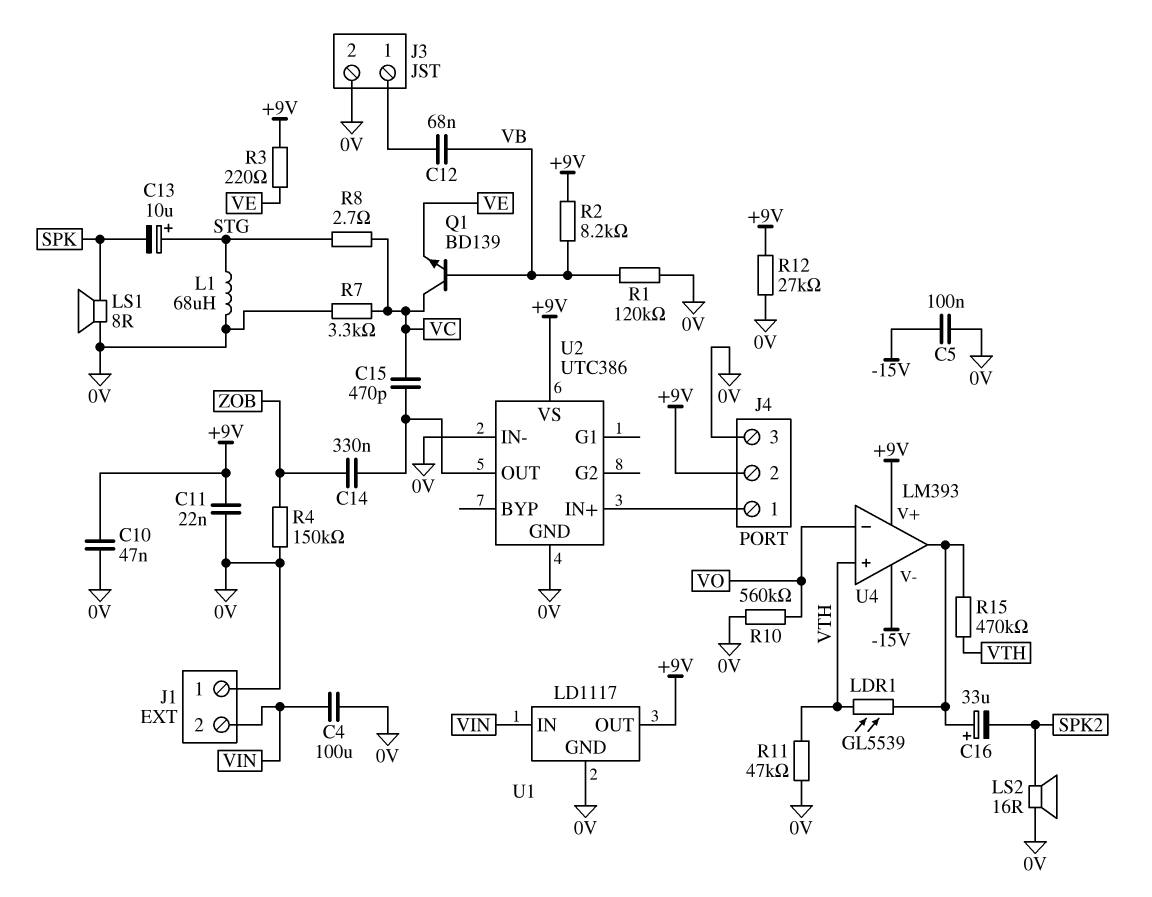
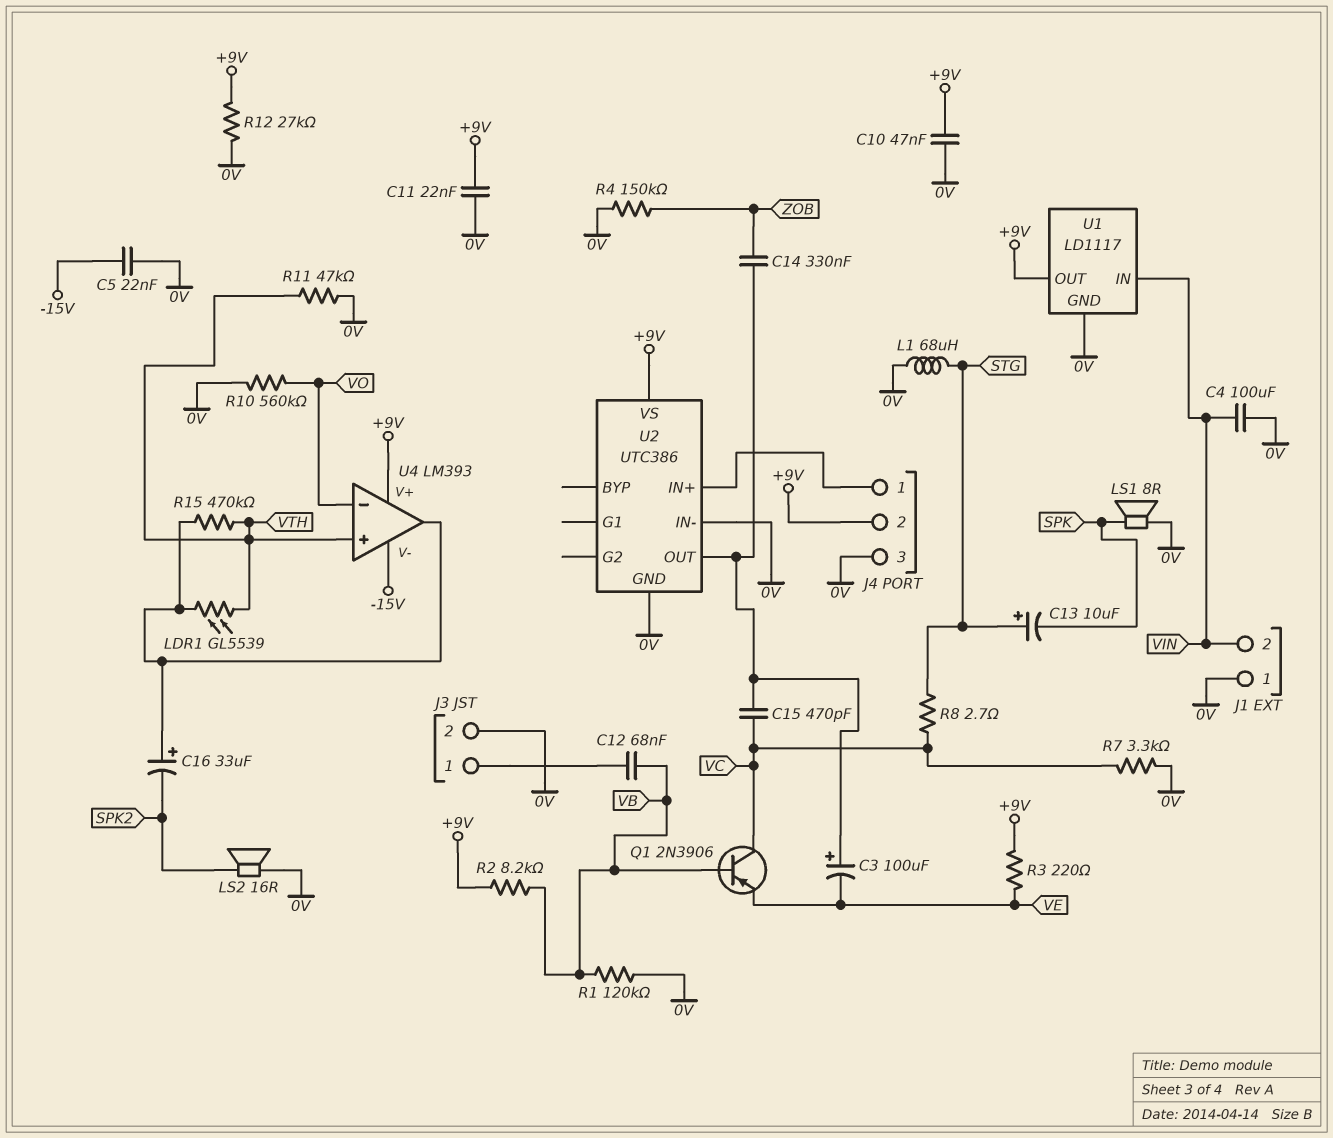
C3: none -> 100uF (plus U2/OUT, minus VE)
C5: 100nF (-15V, 0V) -> 22nF (-15V, 0V)
Q1: NPN BD139 (B VB, C VC, E VE) -> PNP 2N3906 (B VB, C VC, E VE)

